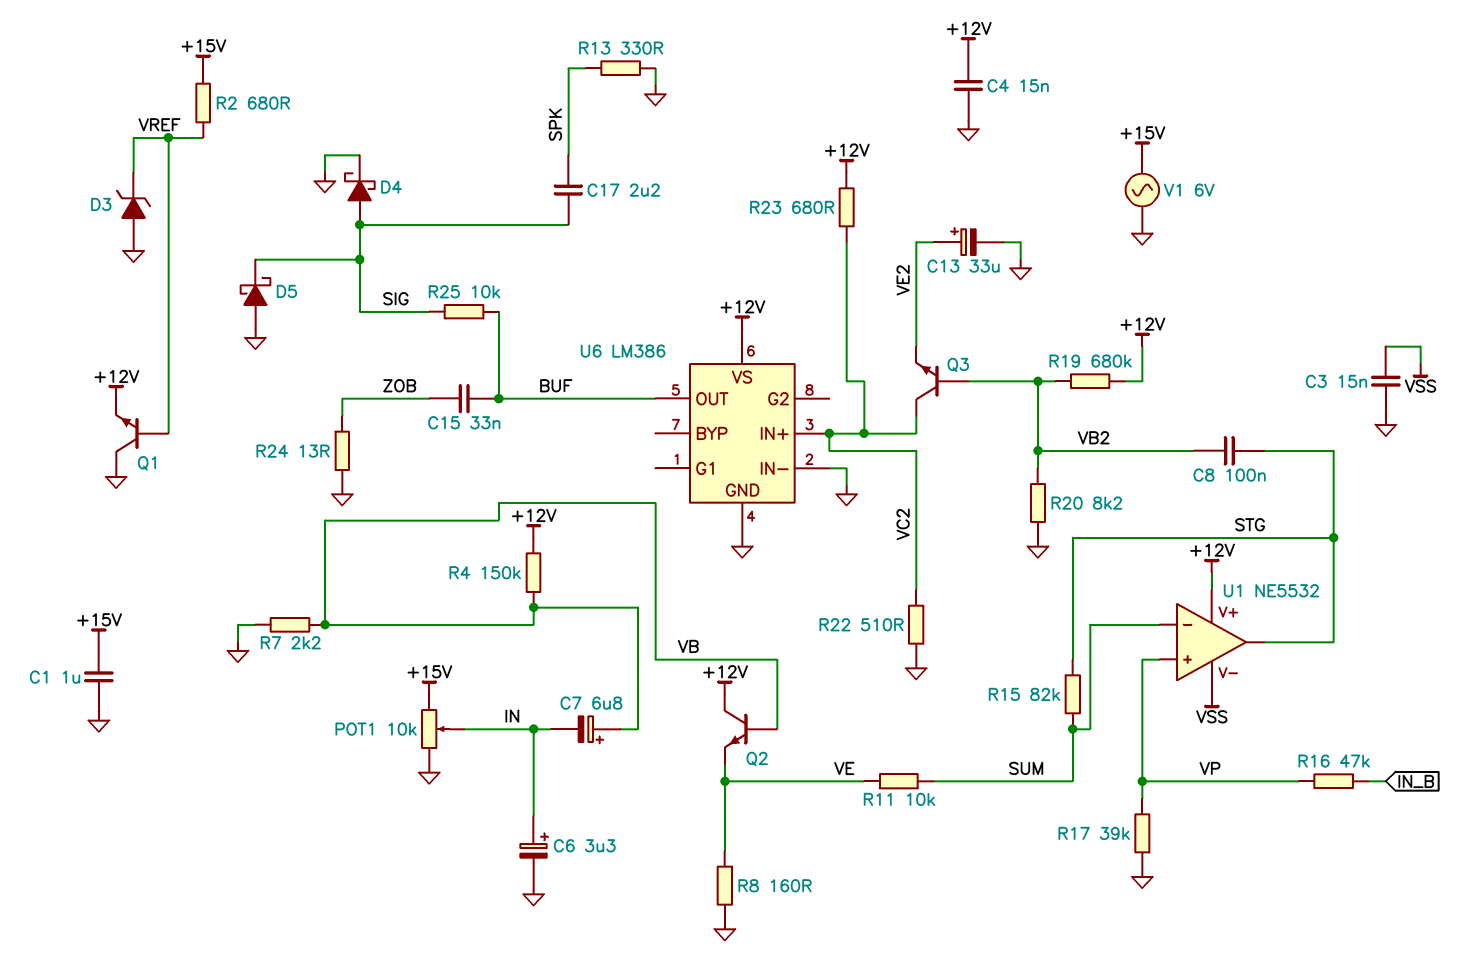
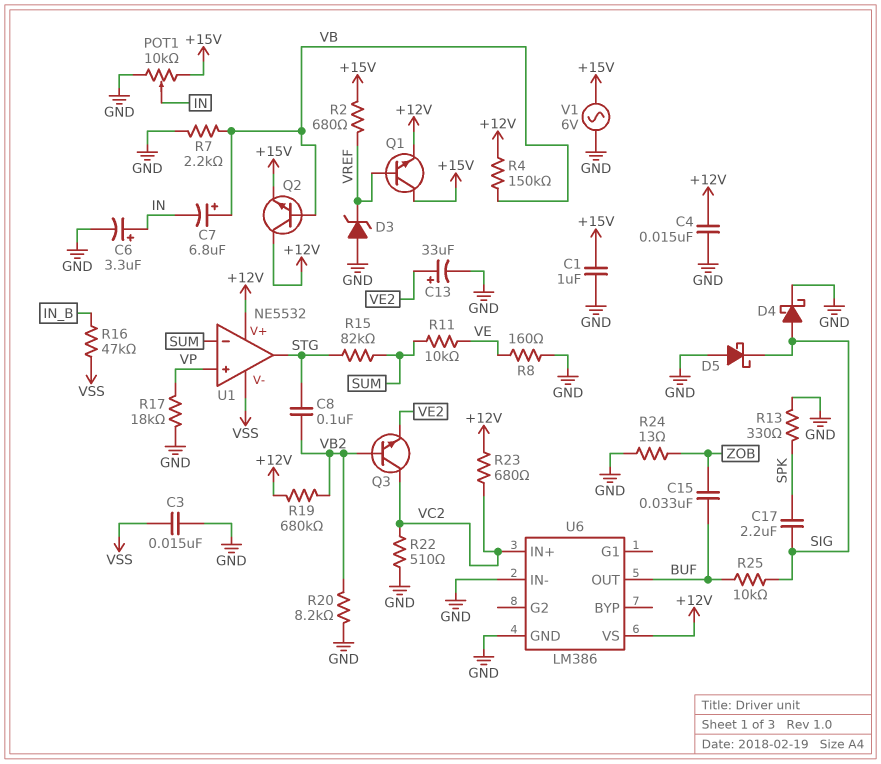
Q1: NPN (B VREF, C GND, E +12V) -> NPN (B VREF, C +15V, E +12V)
Q2: NPN (B VB, C +12V, E VE) -> NPN (B VB, C +12V, E +15V)
R16: 47k (IN_B, VP) -> 47k (IN_B, VSS)
R17: 39k (GND, VP) -> 18k (GND, VP)

